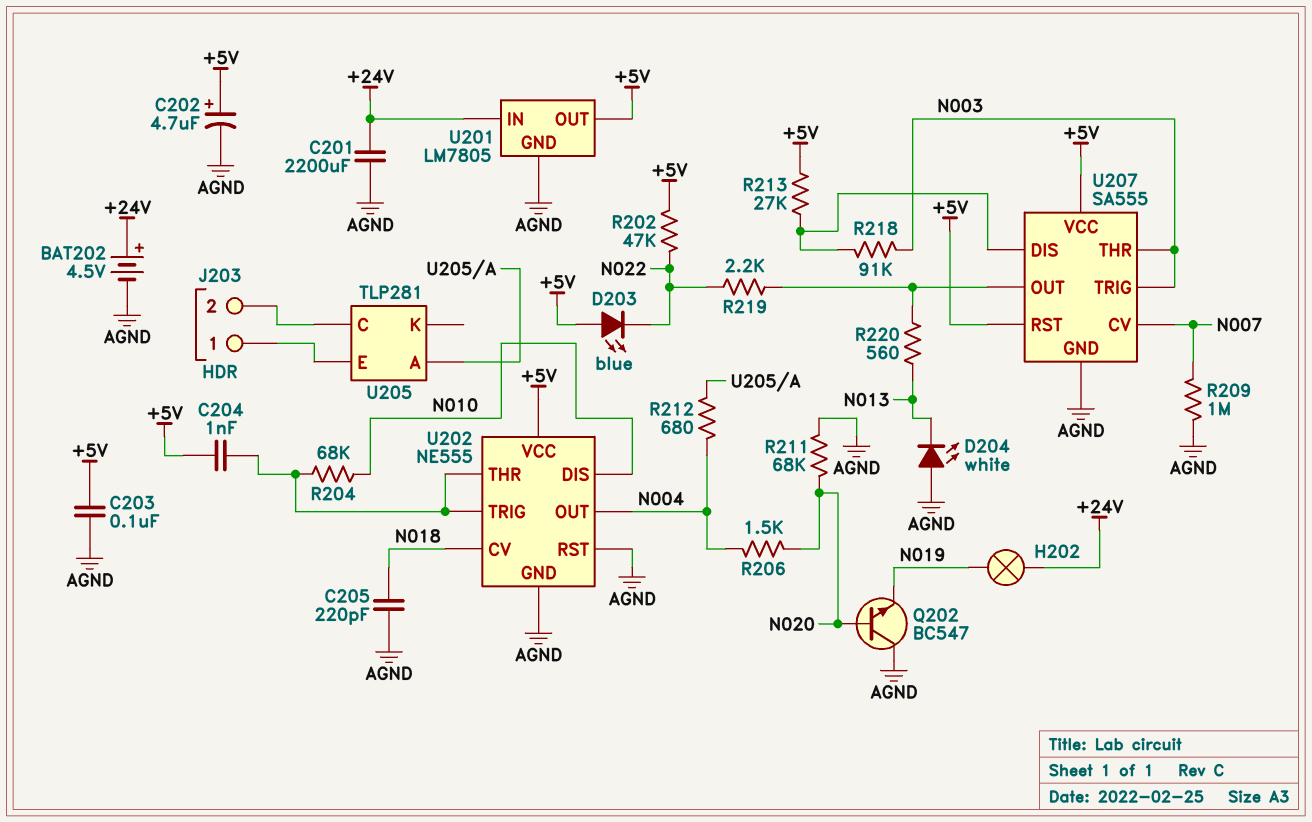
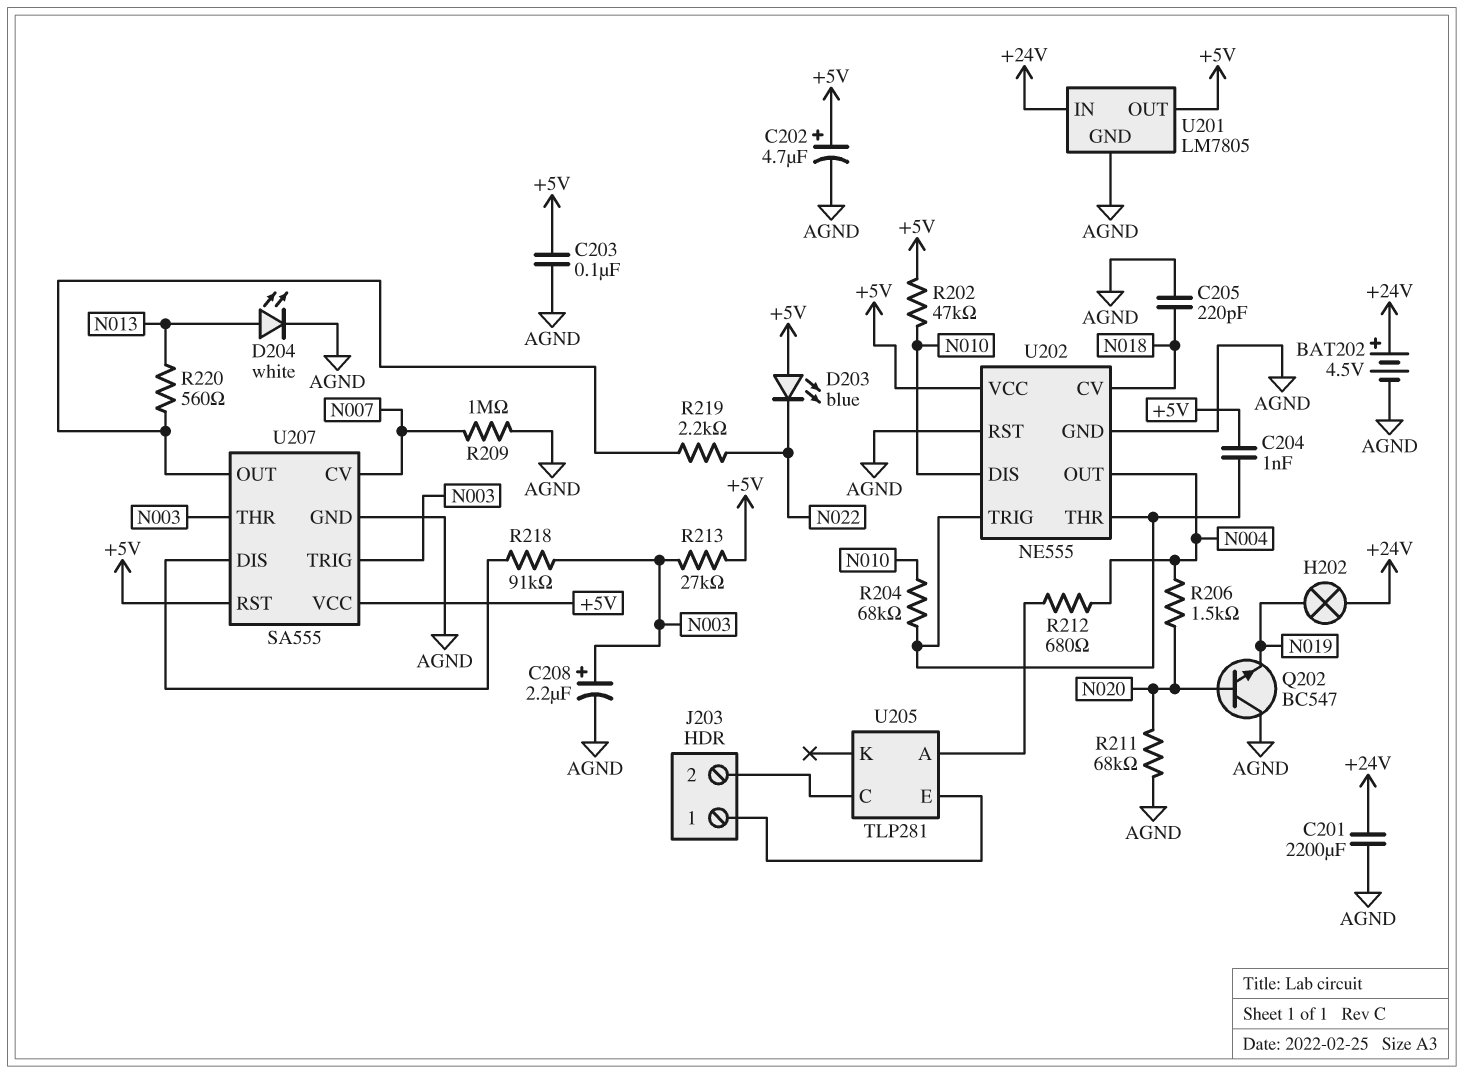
C208: none -> 2.2uF (plus N003, minus AGND)
D204: LED white (A AGND, K N013) -> LED white (A N013, K AGND)
R202: 47k (+5V, N022) -> 47k (+5V, N010)
R213: 27k (+5V, U207/DIS) -> 27k (+5V, N003)

